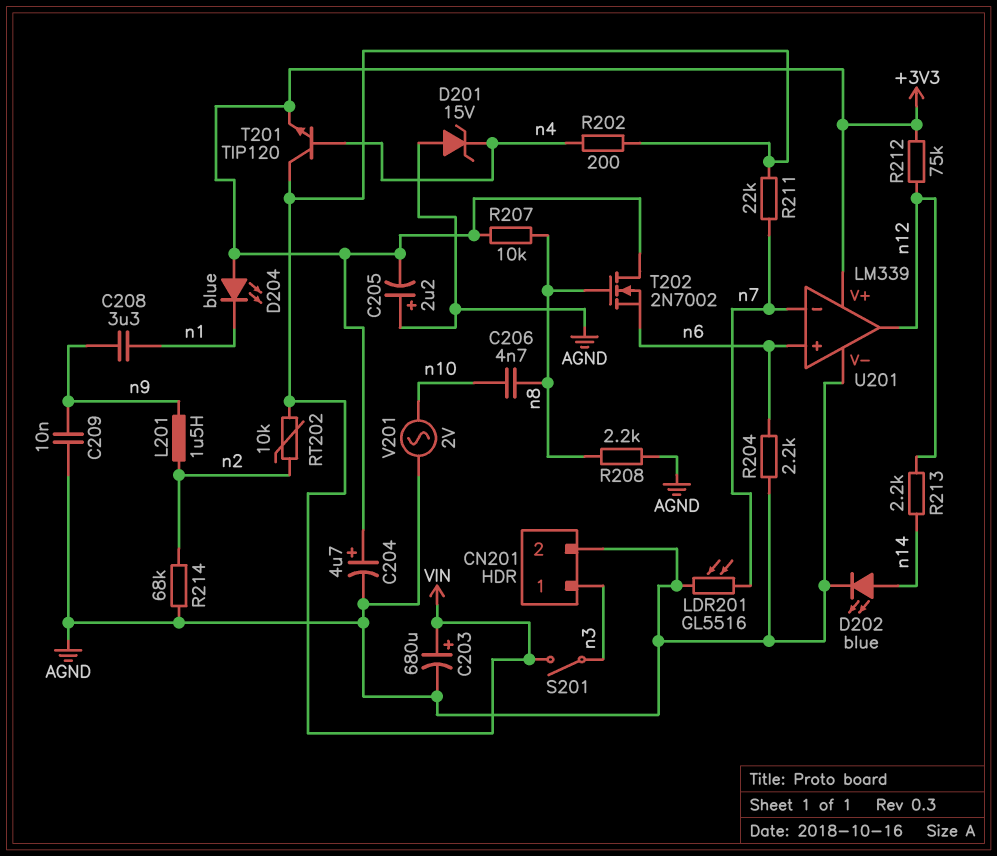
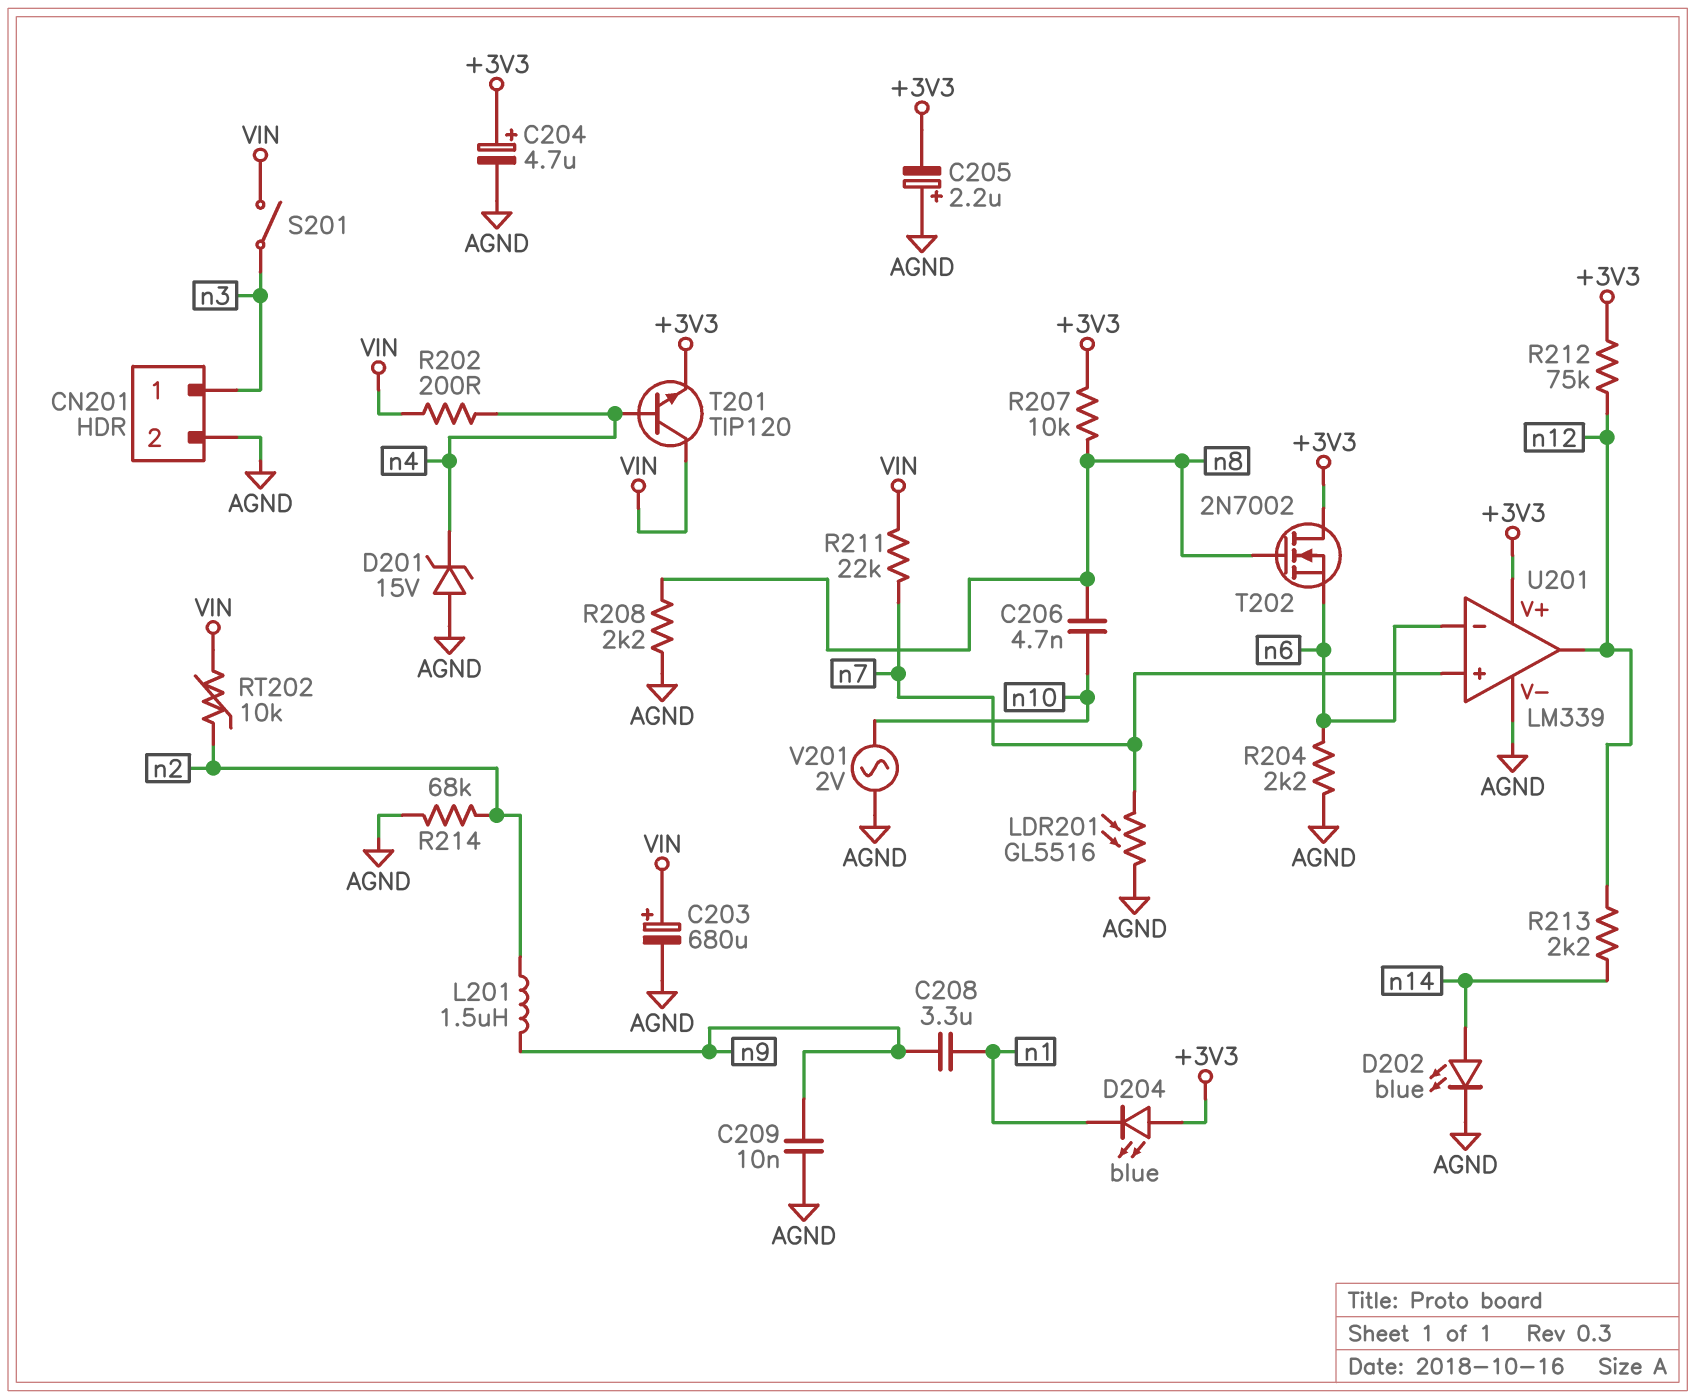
U201 pin in+: n6 -> n7
U201 pin in-: n7 -> n6

